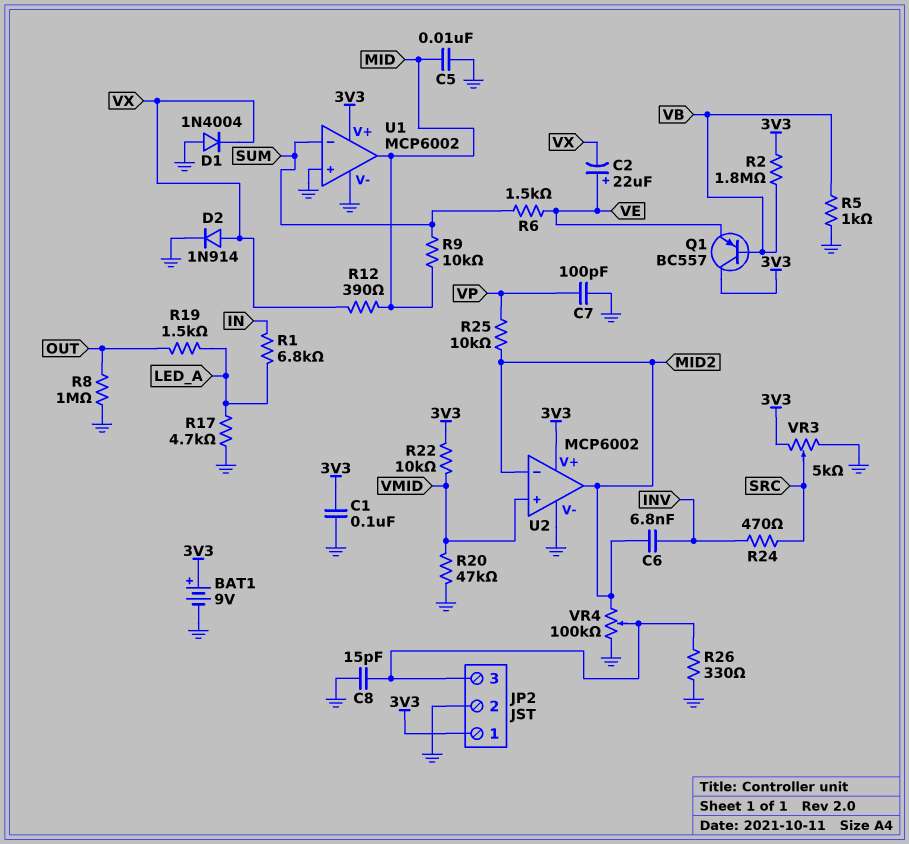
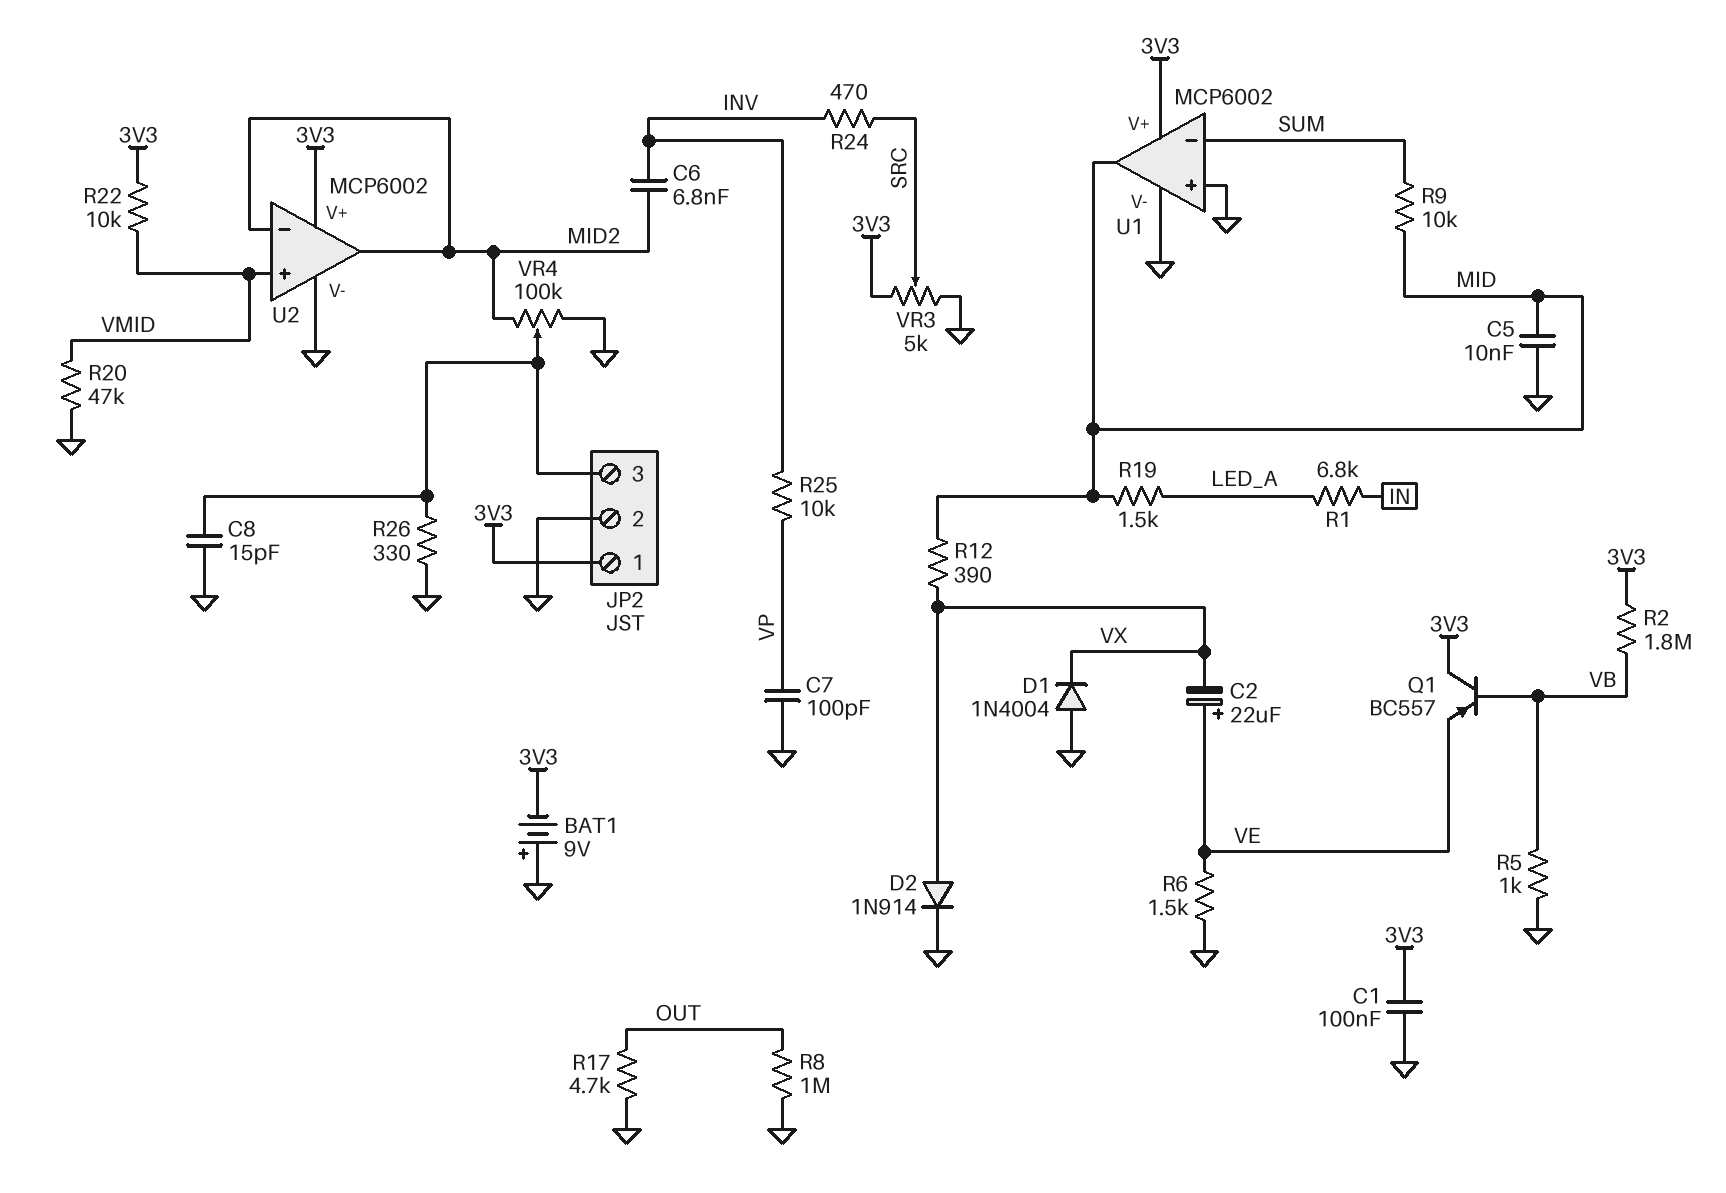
BAT1: 9V (plus 3V3, minus GND) -> 9V (plus GND, minus 3V3)
R6: 1.5k (SUM, VE) -> 1.5k (GND, VE)
R17: 4.7k (GND, LED_A) -> 4.7k (GND, OUT)
R19: 1.5k (LED_A, OUT) -> 1.5k (LED_A, MID)
R25: 10k (MID2, VP) -> 10k (INV, VP)

